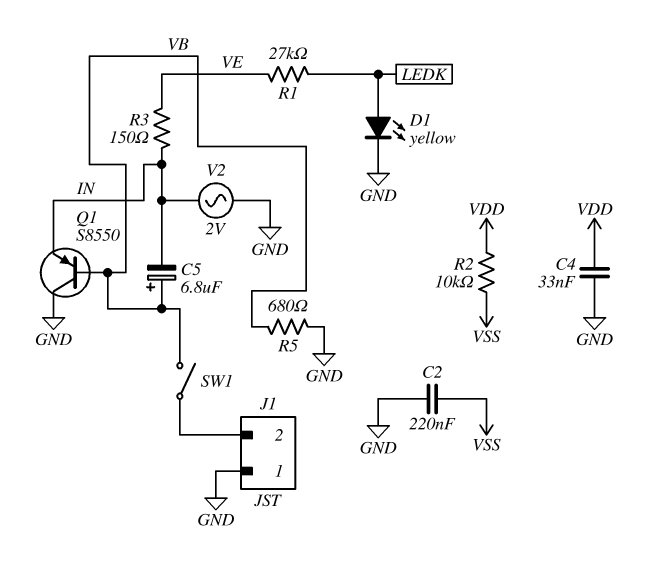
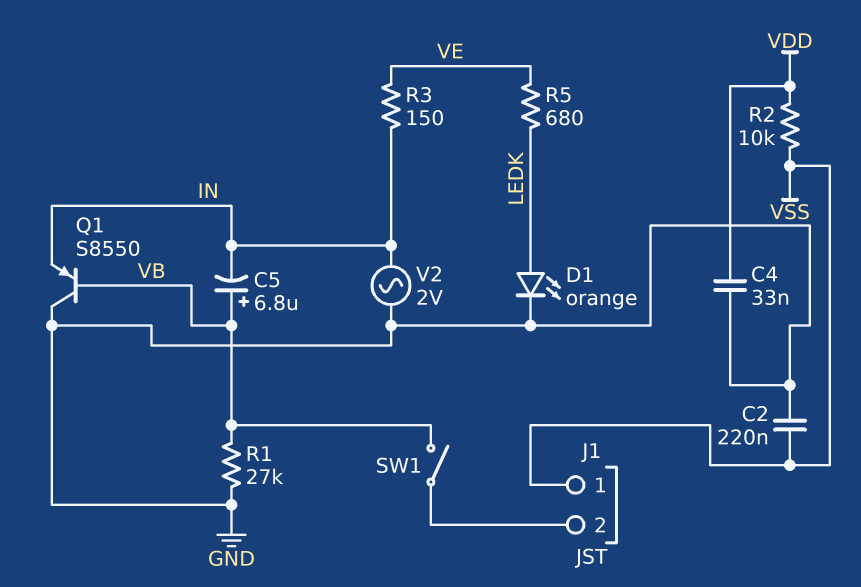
D1: LED yellow (A LEDK, K GND) -> LED orange (A LEDK, K GND)
J1 pin 1: GND -> VSS
R1: 27k (LEDK, VE) -> 27k (GND, VB)
R5: 680 (GND, VB) -> 680 (LEDK, VE)

